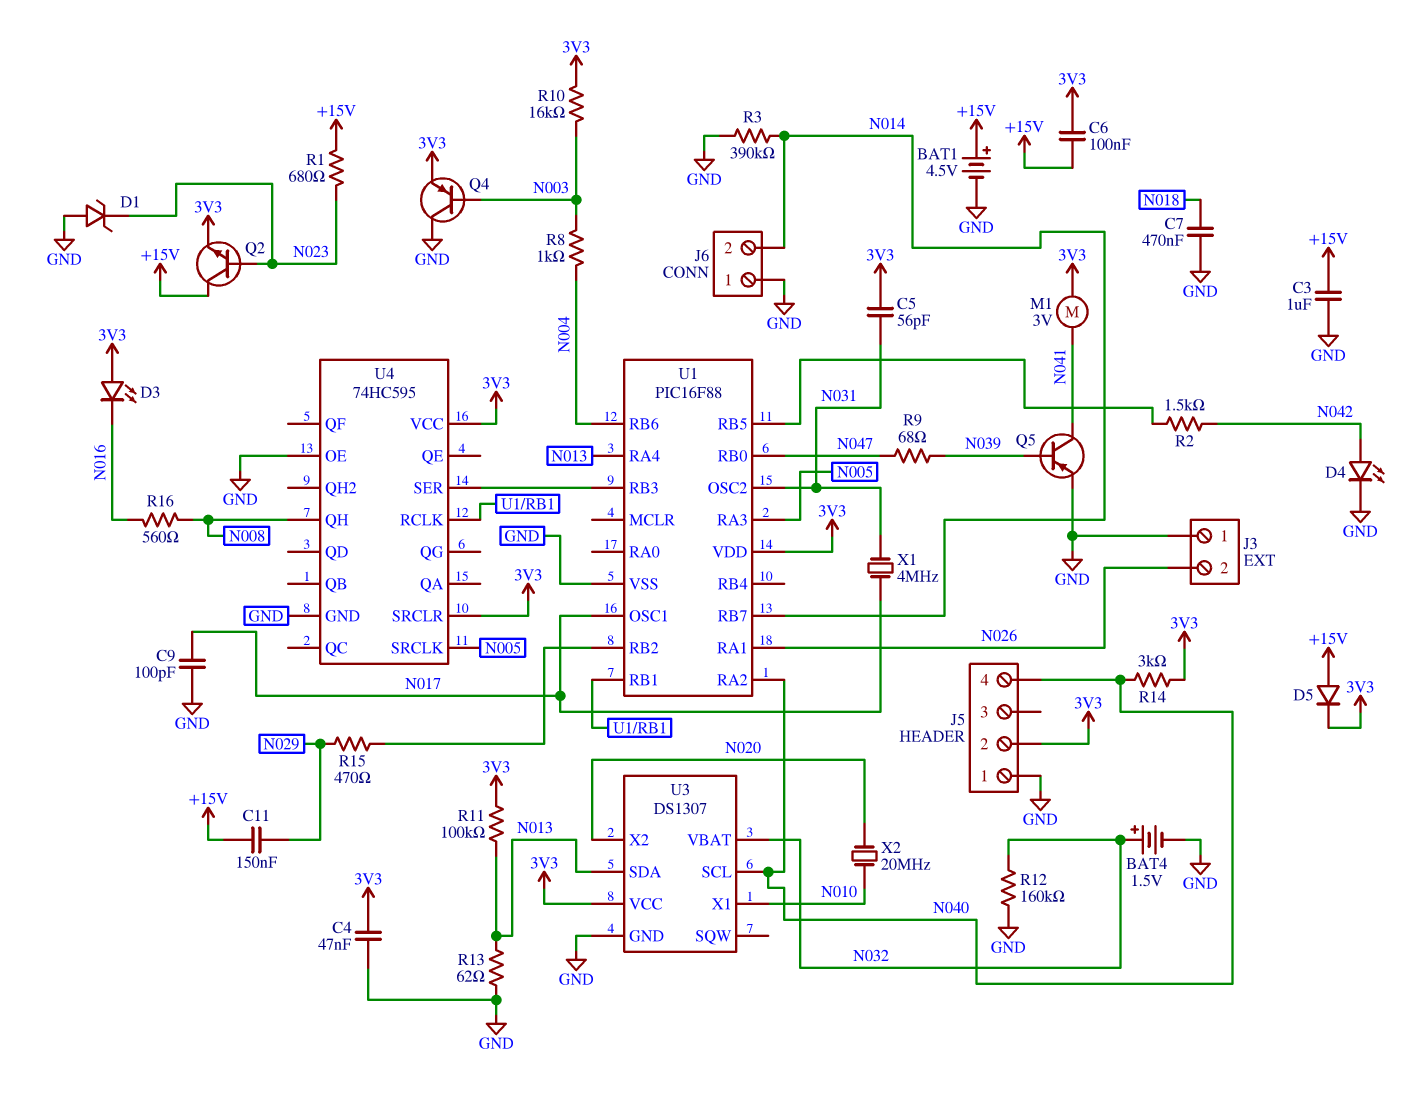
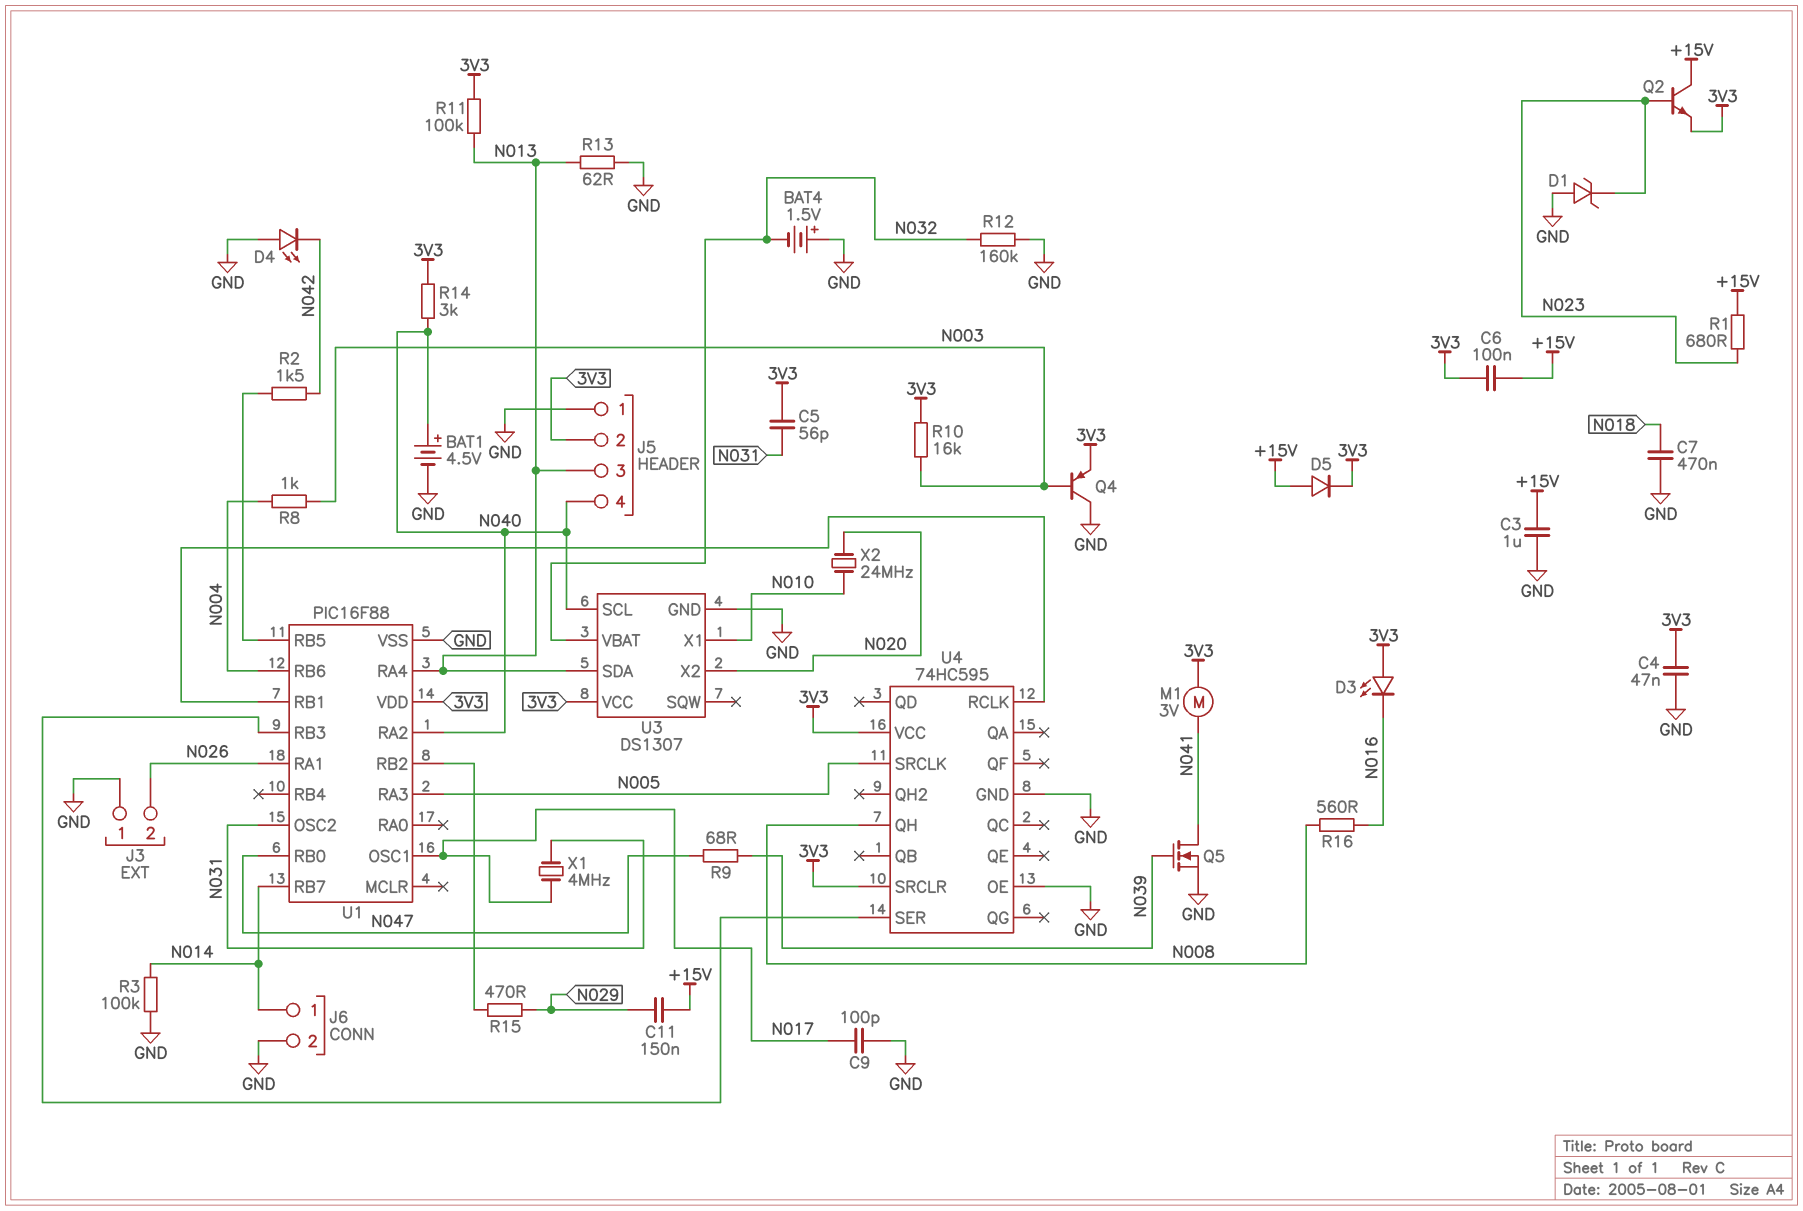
BAT1: 4.5V (plus +15V, minus GND) -> 4.5V (plus N040, minus GND)
BAT4: 1.5V (plus N032, minus GND) -> 1.5V (plus GND, minus N032)
D4: LED (A N042, K GND) -> LED (A GND, K N042)
J5 pin 3: none -> N013
J6 pin 1: GND -> N014
J6 pin 2: N014 -> GND
Q5: PNP (B N039, C N041, E GND) -> NMOS (G N039, D N041, S GND)
R3: 390k (GND, N014) -> 100k (GND, N014)
X2: 20MHz (N010, N020) -> 24MHz (N010, N020)

